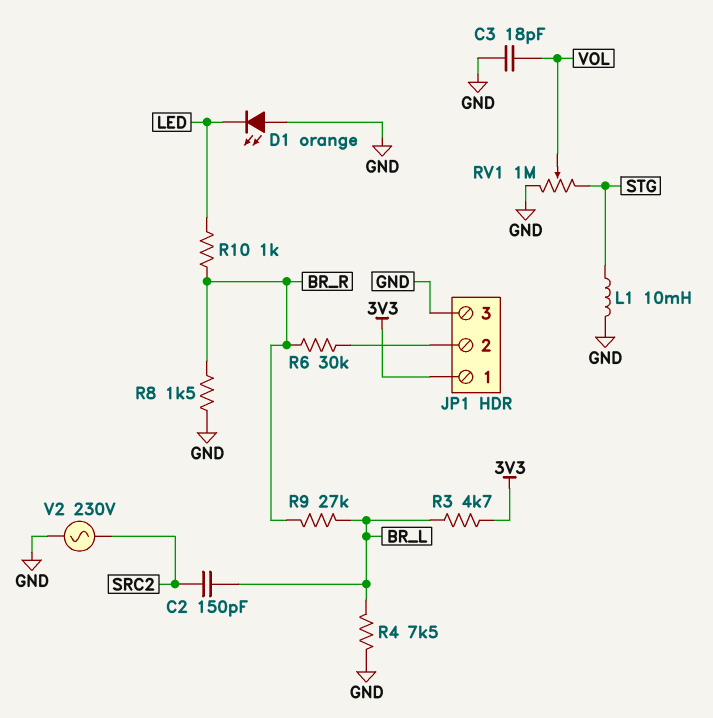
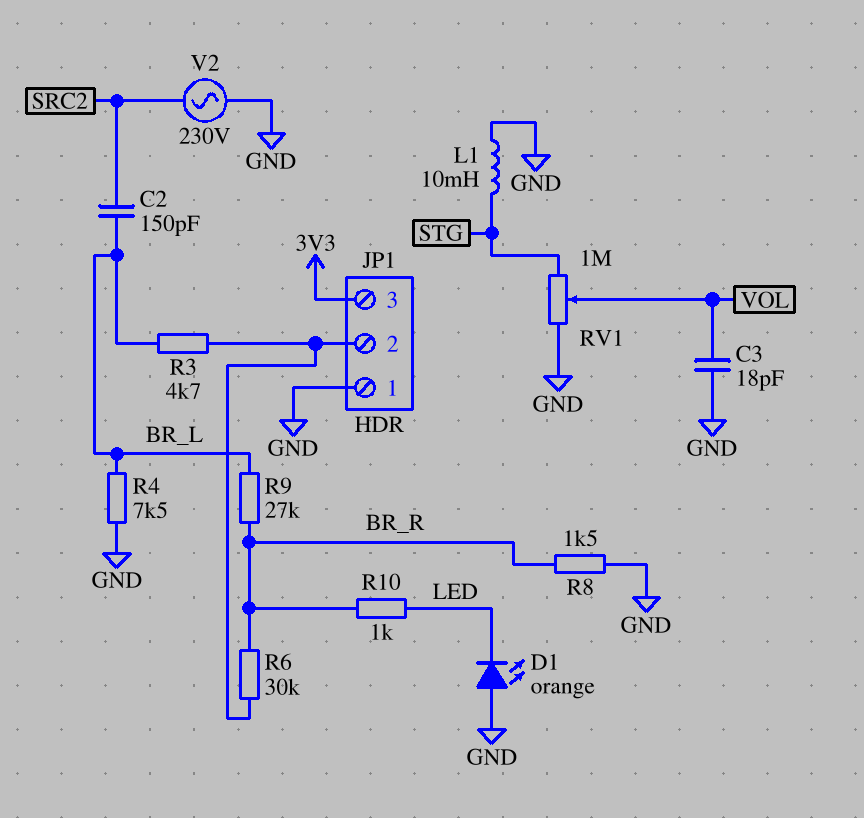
JP1 pin 1: 3V3 -> GND
JP1 pin 3: GND -> 3V3
R3: 4.7k (3V3, BR_L) -> 4.7k (BR_L, JP1/2)

